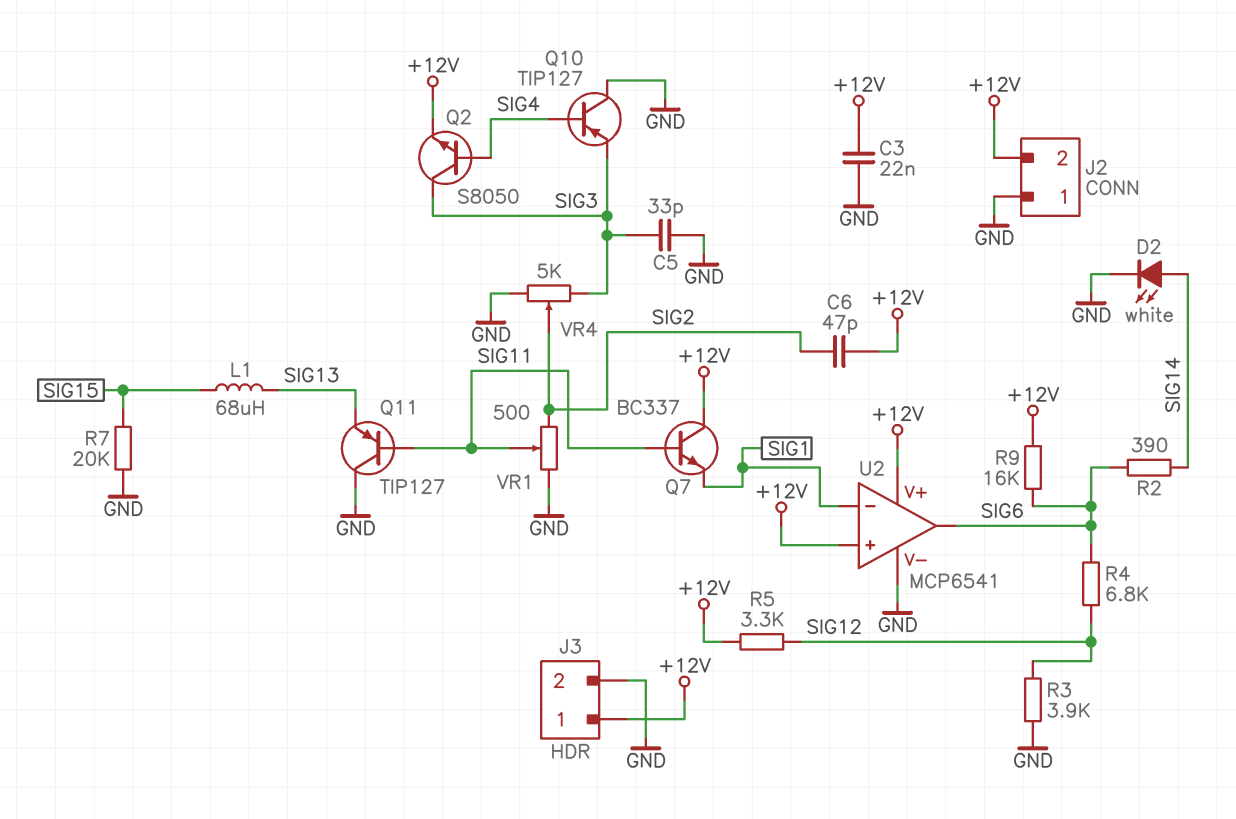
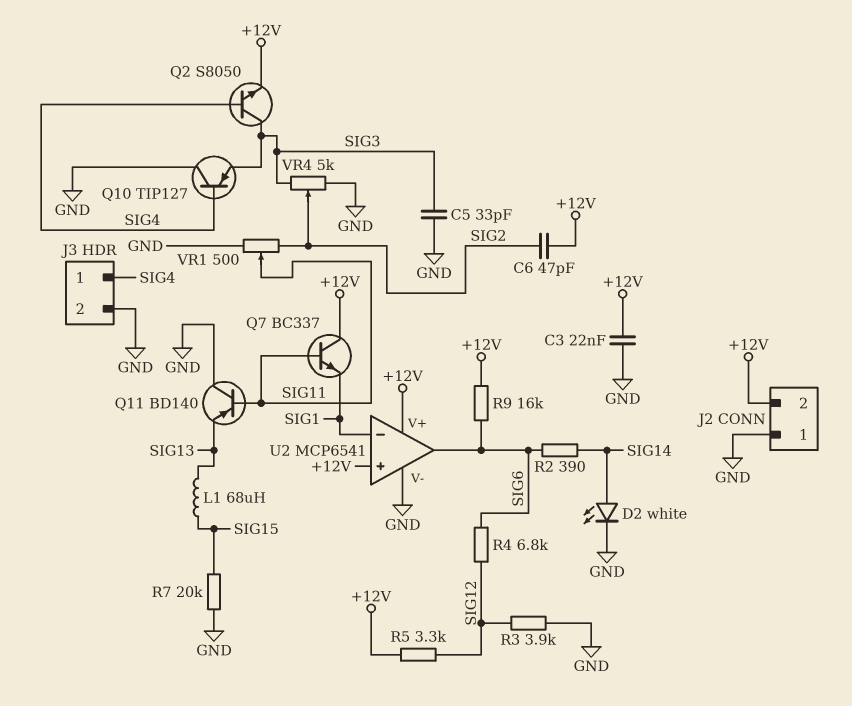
J3 pin 1: +12V -> SIG4
Q11: PNP TIP127 (B SIG11, C GND, E SIG13) -> PNP BD140 (B SIG11, C GND, E SIG13)

